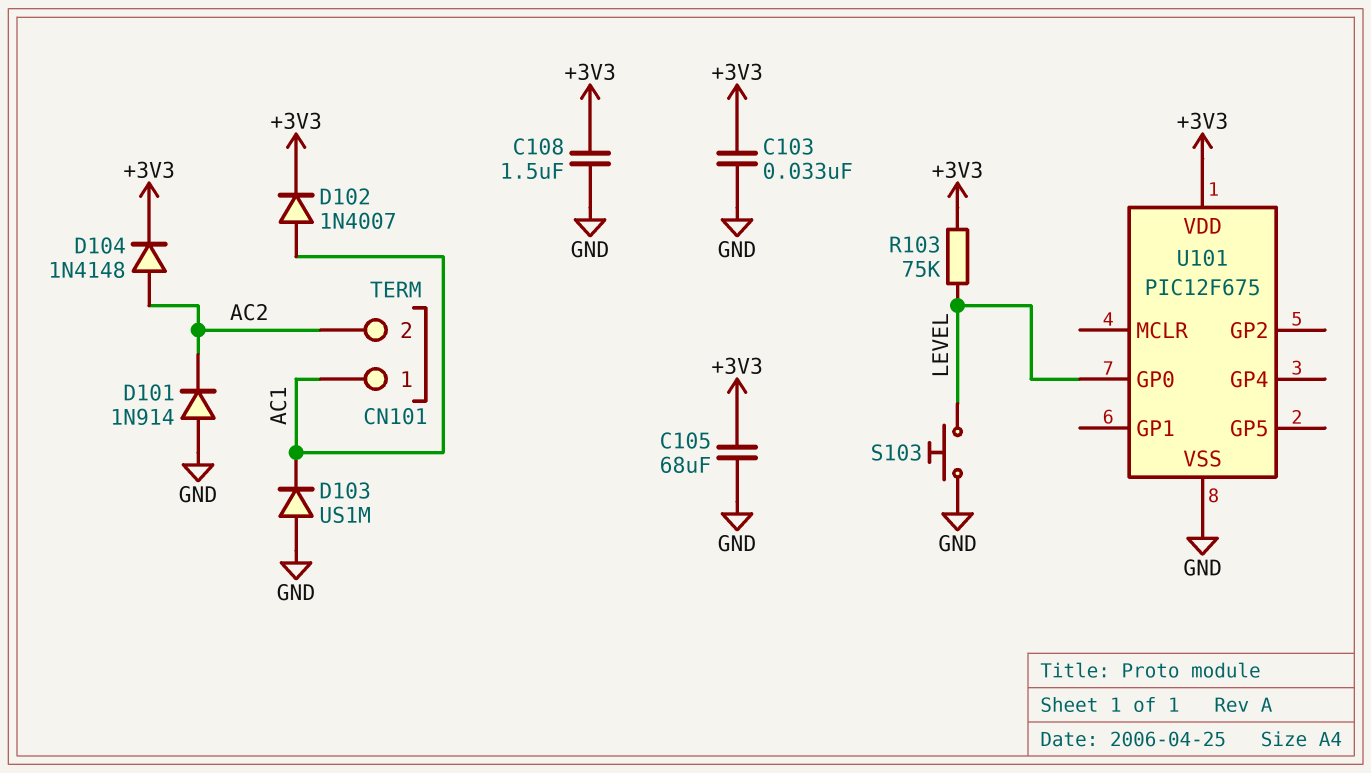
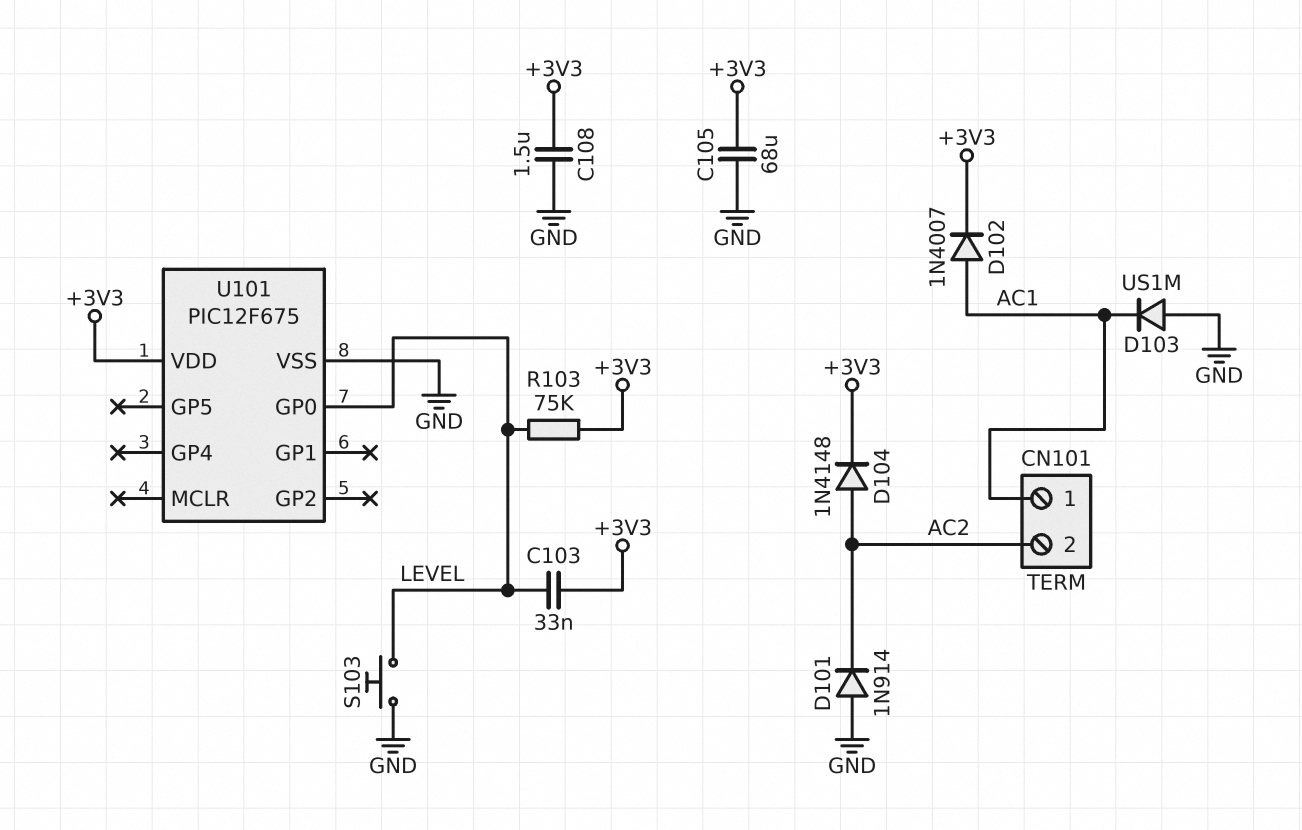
C103: 33nF (+3V3, GND) -> 33nF (+3V3, LEVEL)

